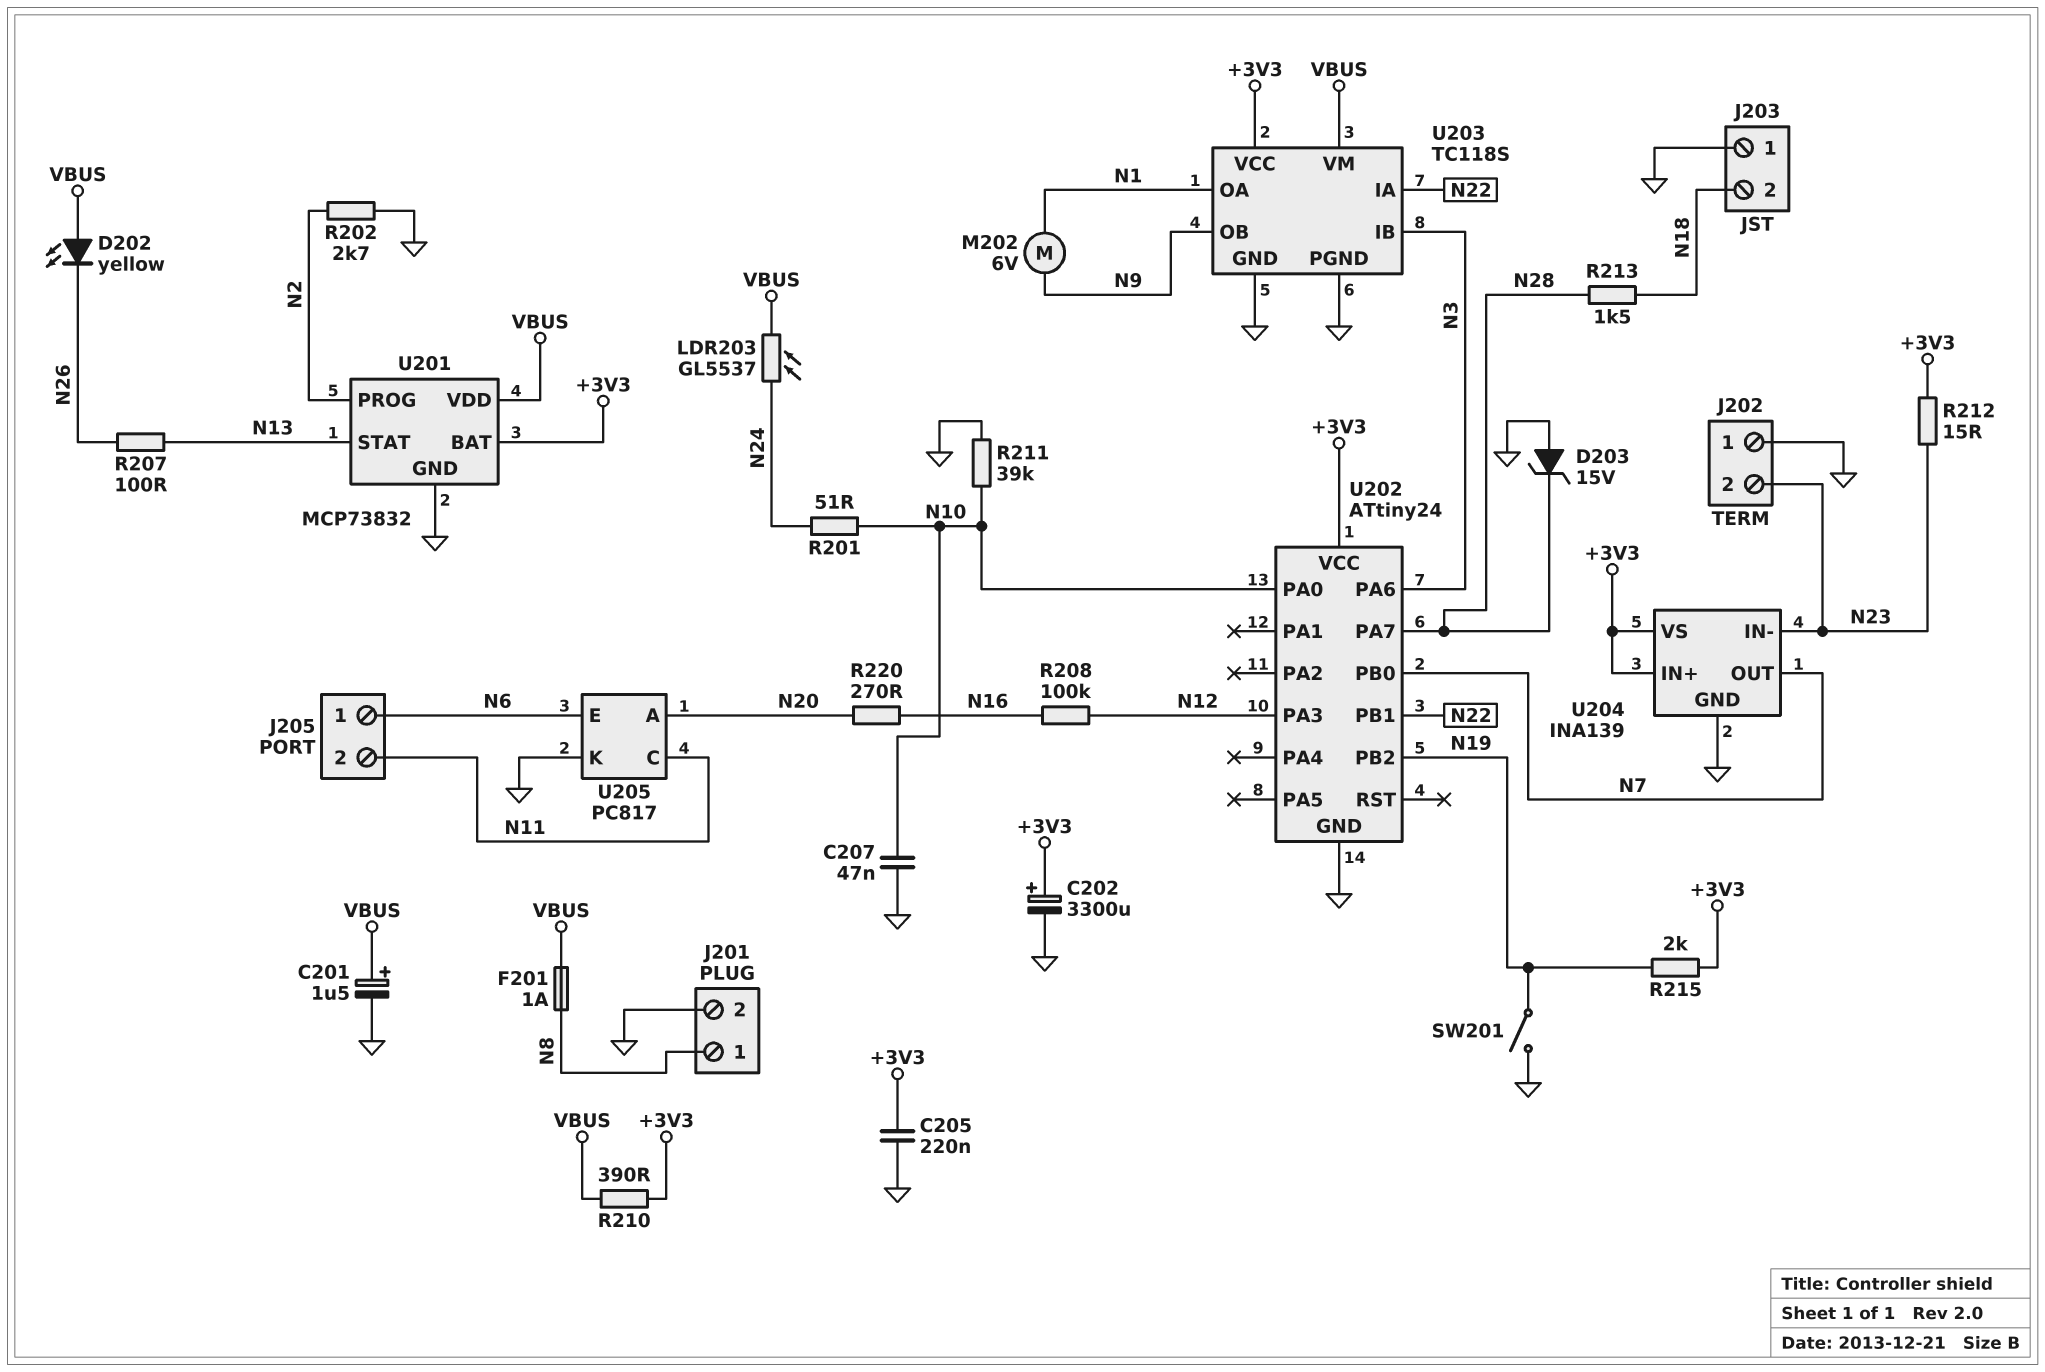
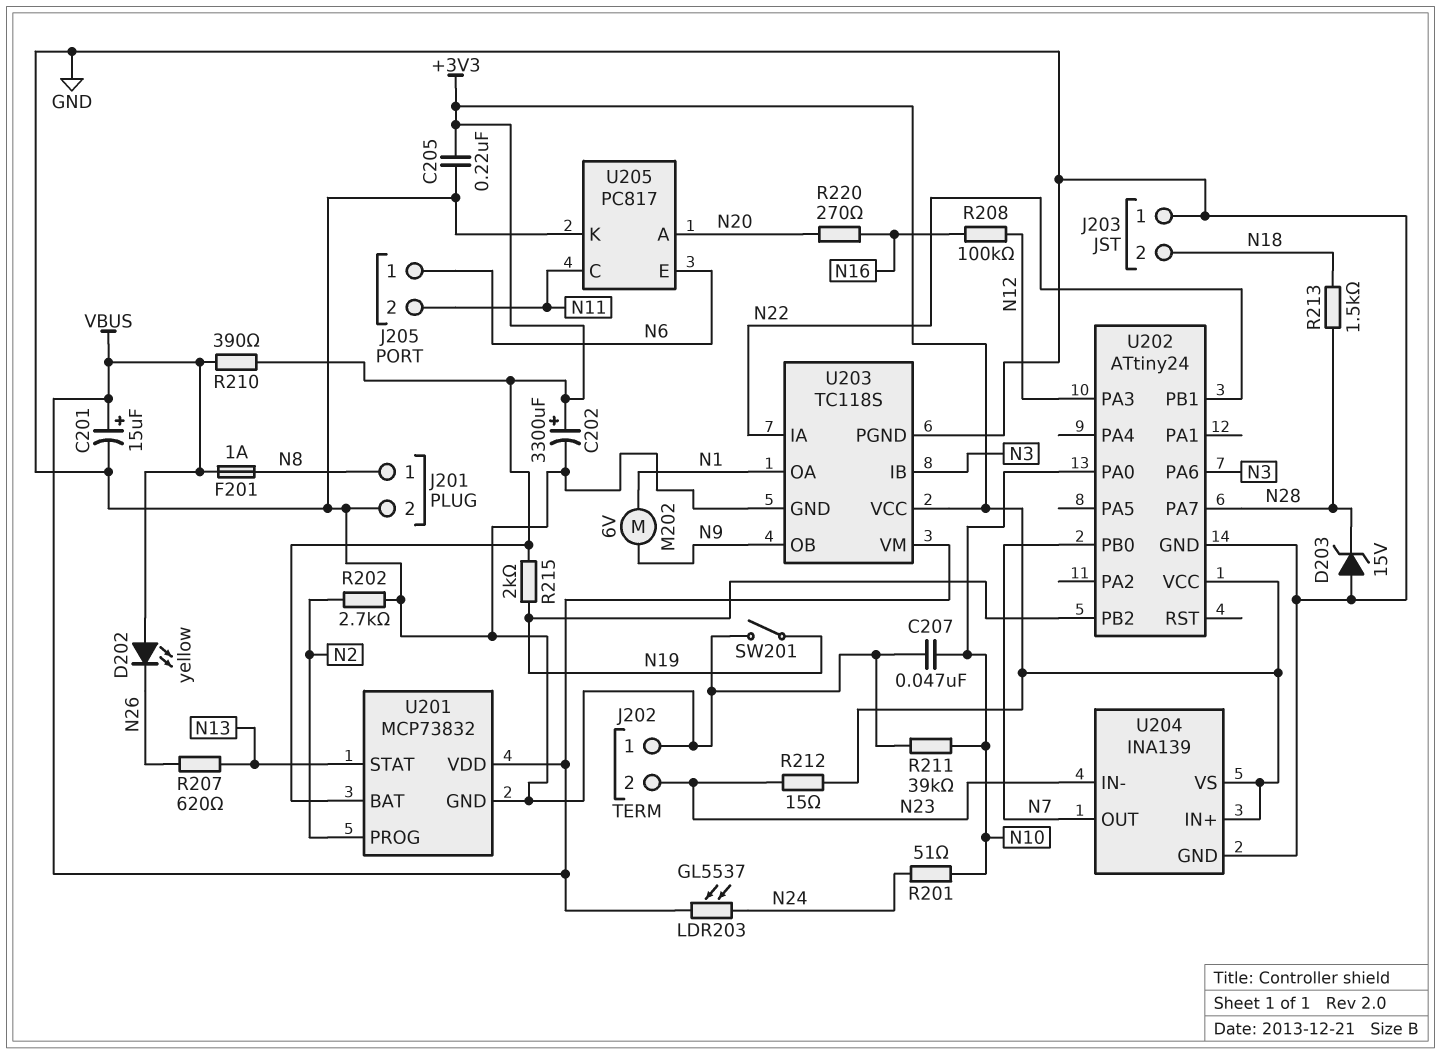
C201: 1.5uF (plus VBUS, minus GND) -> 15uF (plus VBUS, minus GND)
R207: 100 (N13, N26) -> 620 (N13, N26)

